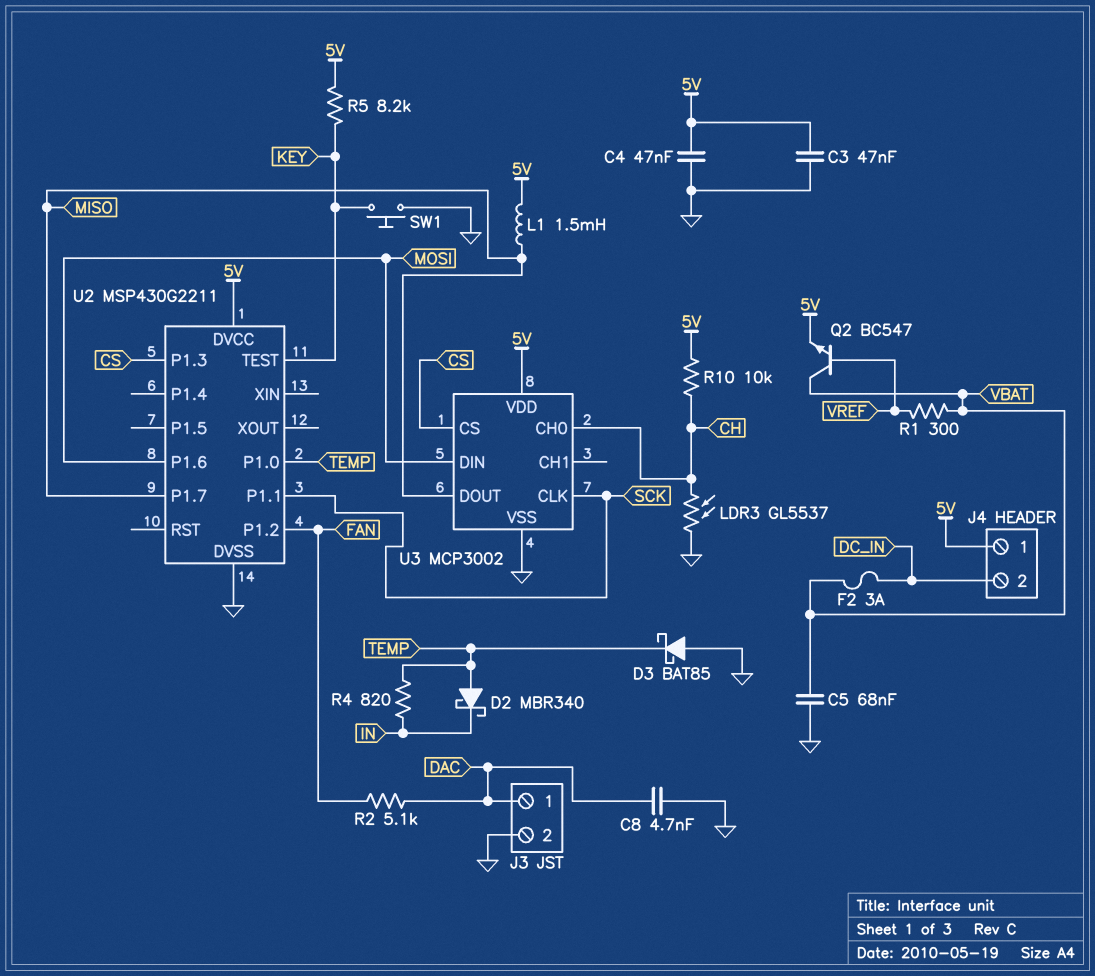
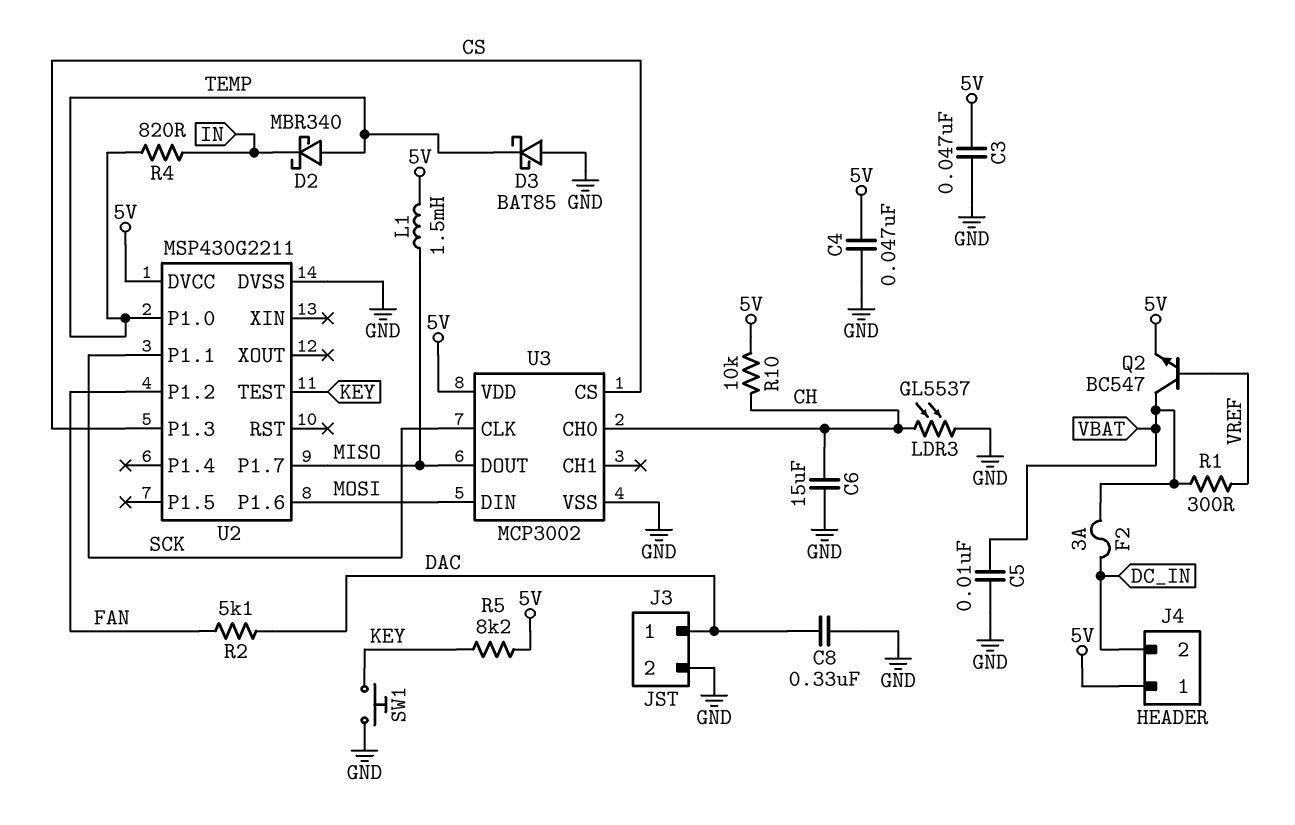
C5: 68nF (GND, VBAT) -> 10nF (GND, VBAT)
C6: none -> 15uF (CH, GND)
C8: 4.7nF (DAC, GND) -> 330nF (DAC, GND)

